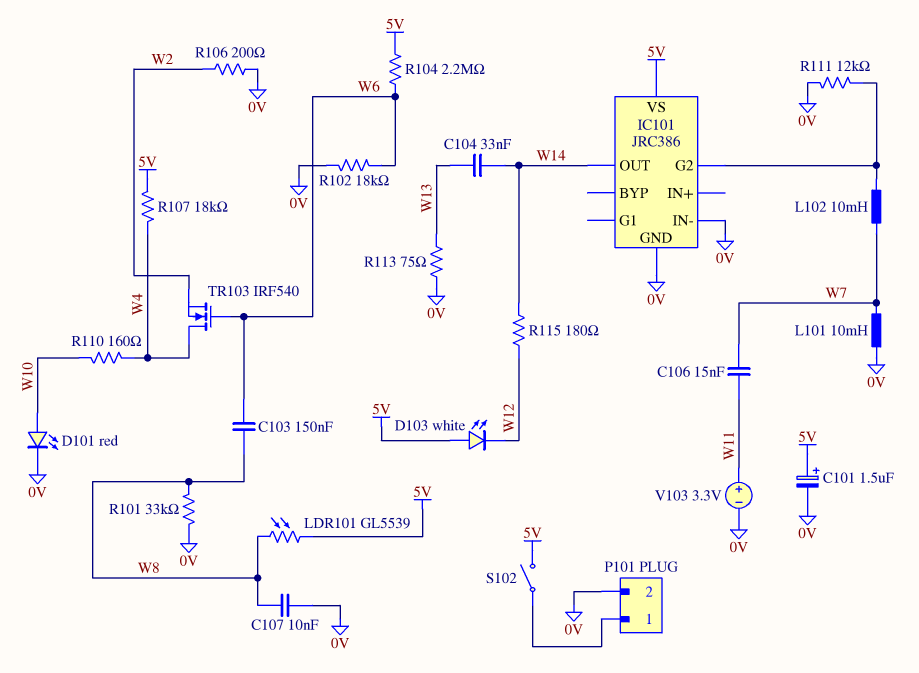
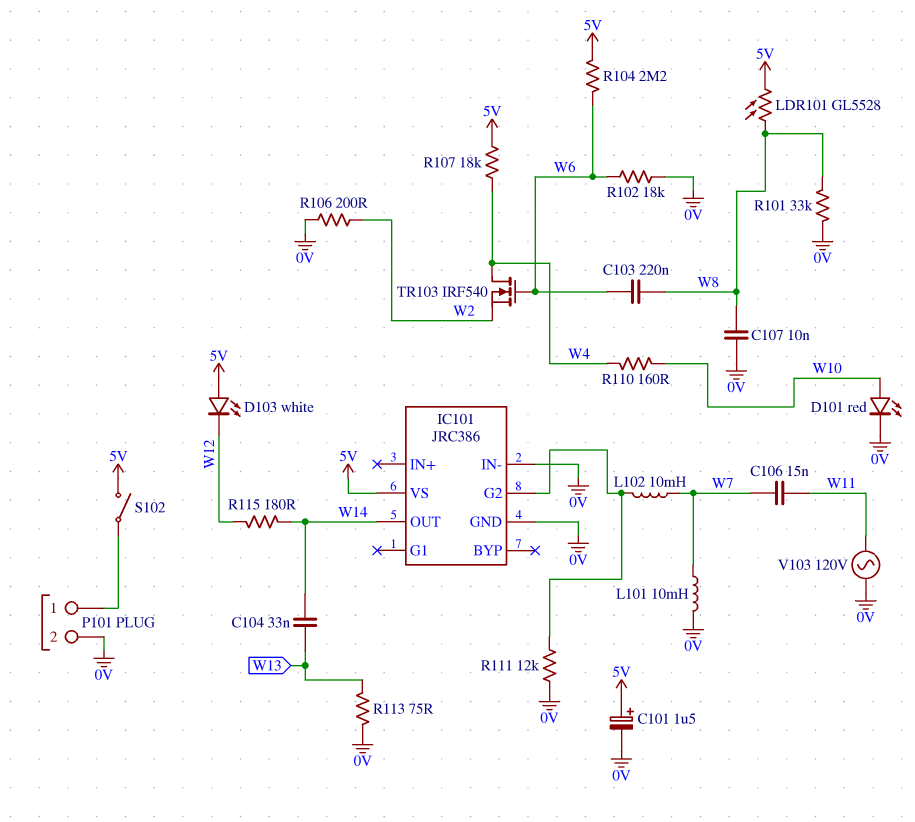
C103: 150nF (W6, W8) -> 220nF (W6, W8)
LDR101: GL5539 (5V, W8) -> GL5528 (5V, W8)
V103: 3.3V (plus W11, minus 0V) -> AC 120V (0V, W11)

